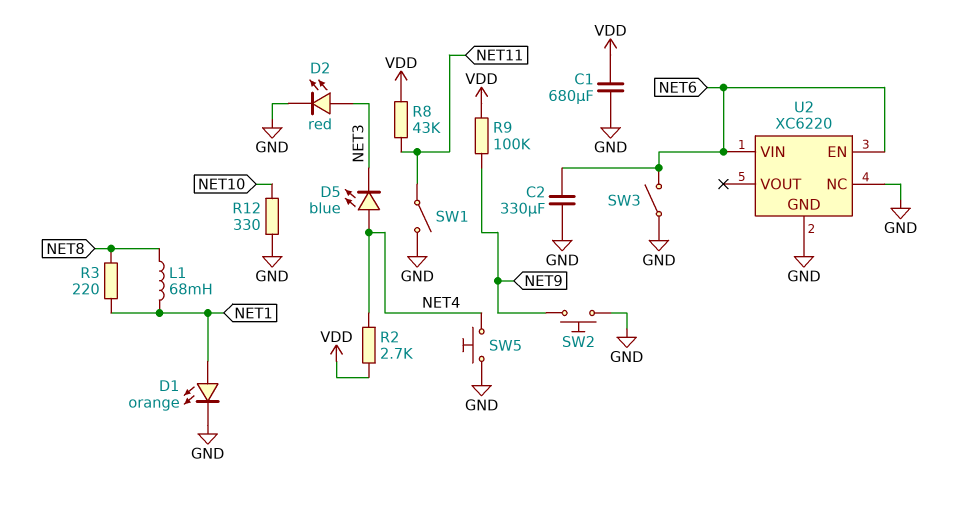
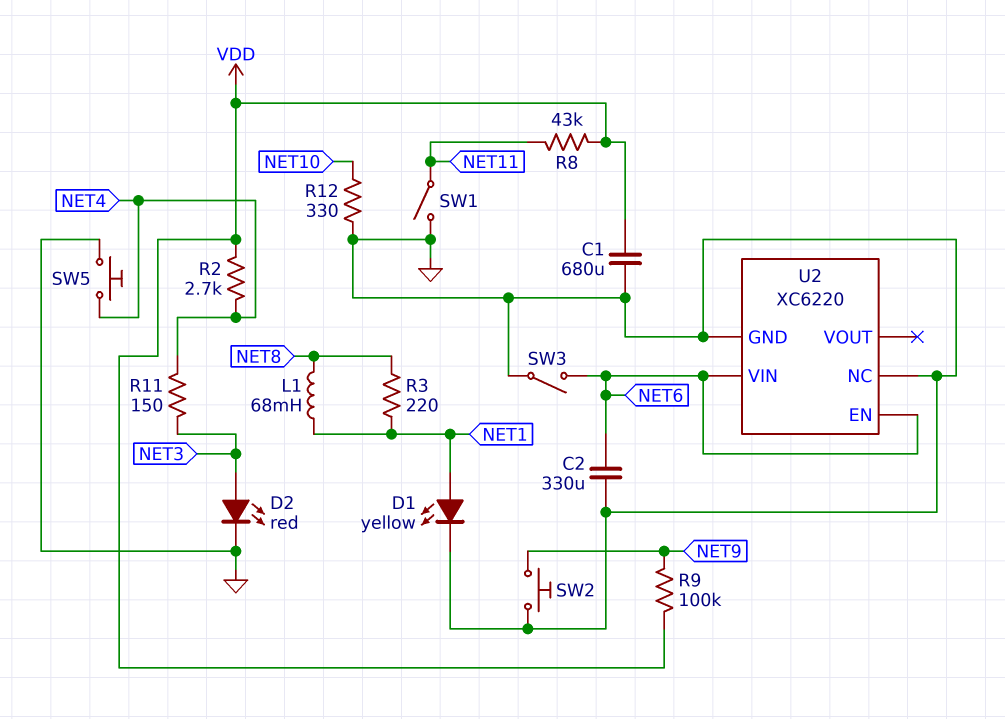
D1: LED orange (A NET1, K GND) -> LED yellow (A NET1, K GND)
D5: LED blue (A NET4, K NET3) -> none
R11: none -> 150 (NET3, NET4)

